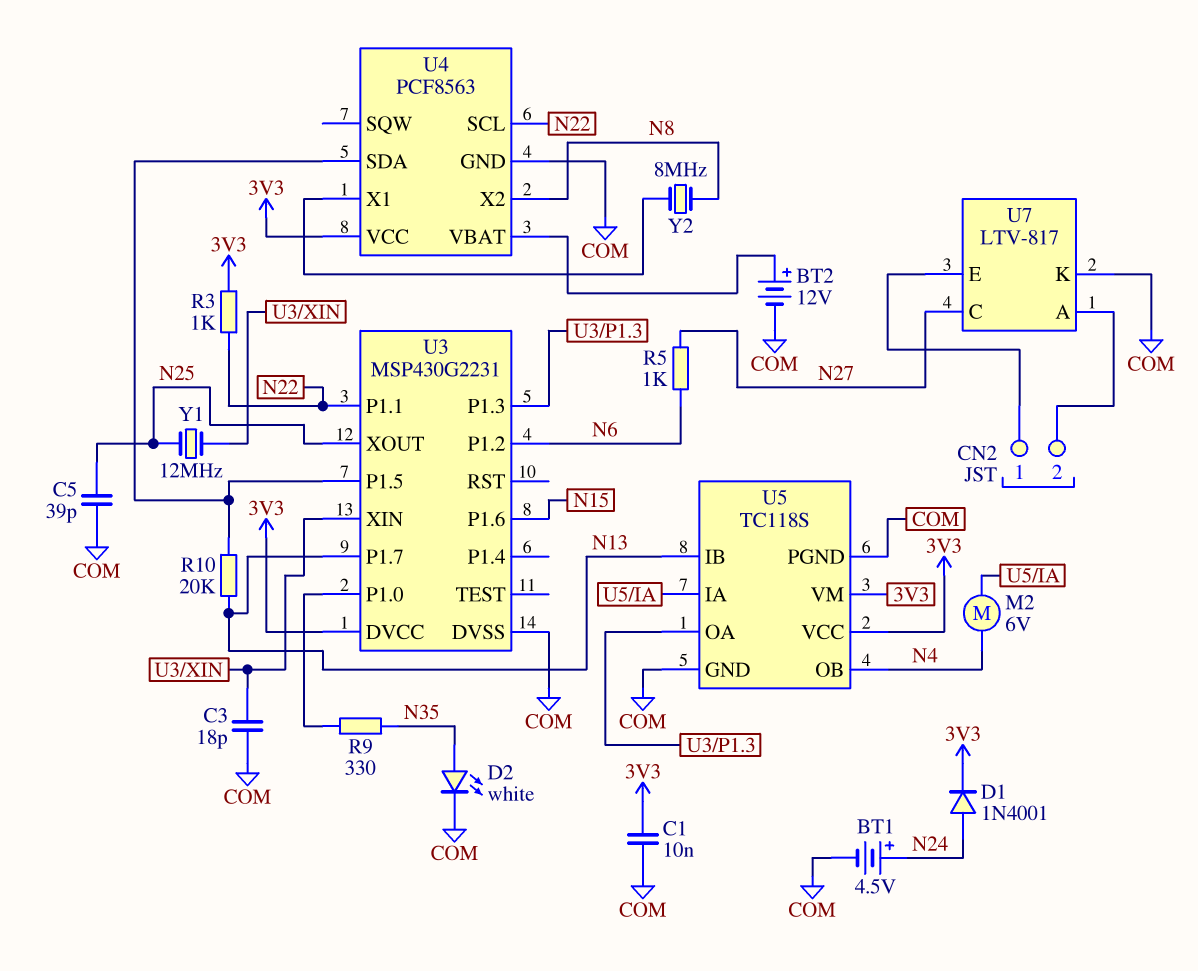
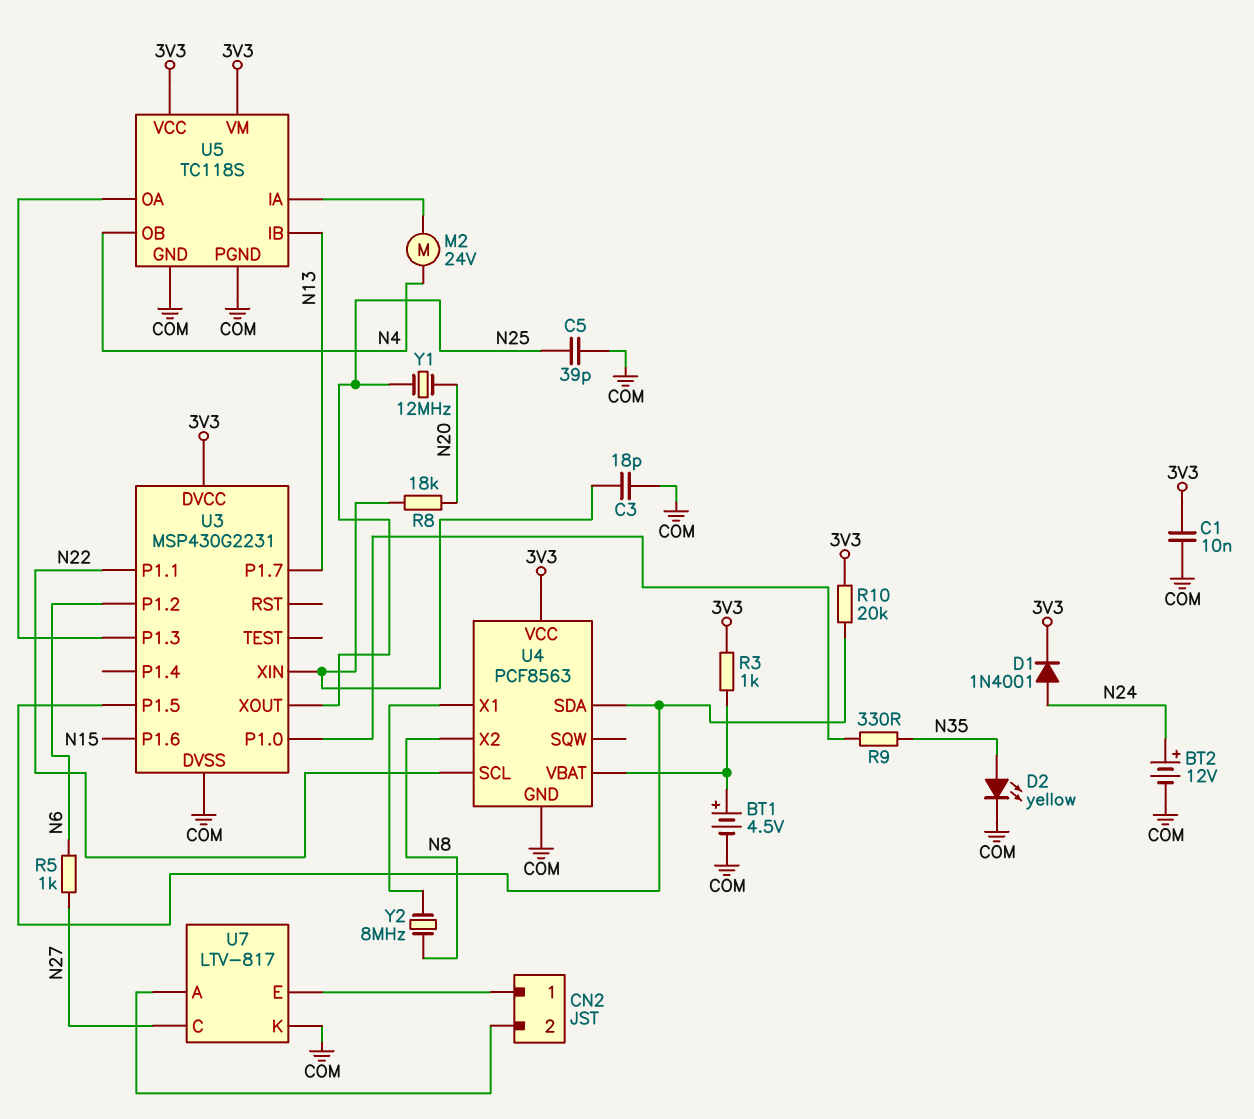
BT1: 4.5V (plus N24, minus COM) -> 4.5V (plus U4/VBAT, minus COM)
BT2: 12V (plus U4/VBAT, minus COM) -> 12V (plus N24, minus COM)
D2: LED white (A N35, K COM) -> LED yellow (A N35, K COM)
M2: motor 6V (N4, U5/IA) -> motor 24V (N4, U5/IA)
R3: 1k (3V3, N22) -> 1k (3V3, U4/VBAT)
R8: none -> 18k (N20, U3/XIN)
R10: 20k (N13, U3/P1.5) -> 20k (3V3, U3/P1.5)
Y1: 12MHz (N25, U3/XIN) -> 12MHz (N20, N25)

